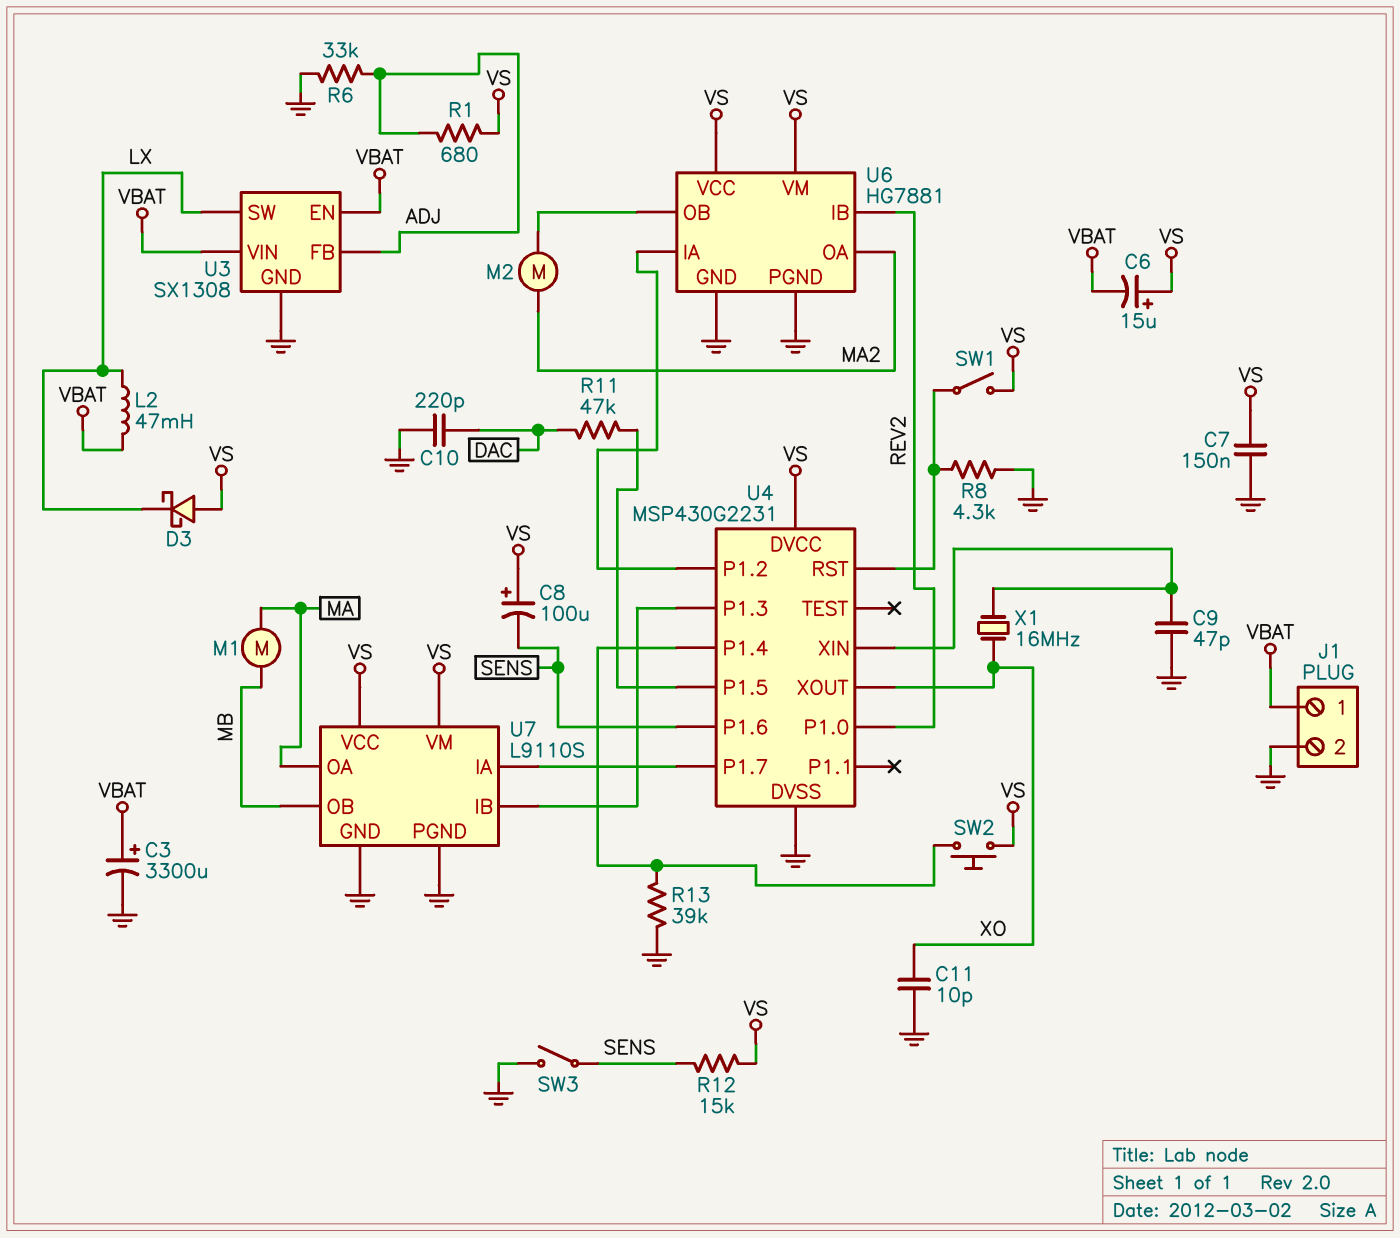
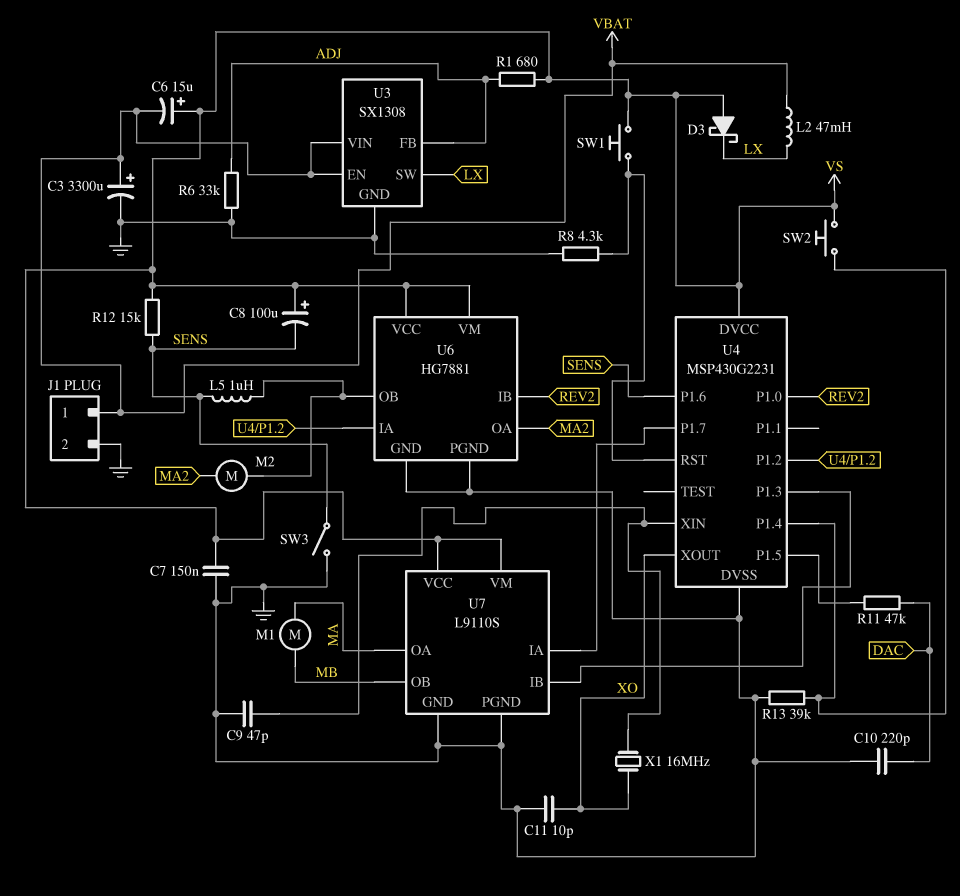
L5: none -> 1uH (SENS, U6/OB)
SW1: switch (U4/RST, VS) -> button (U4/RST, VS)

